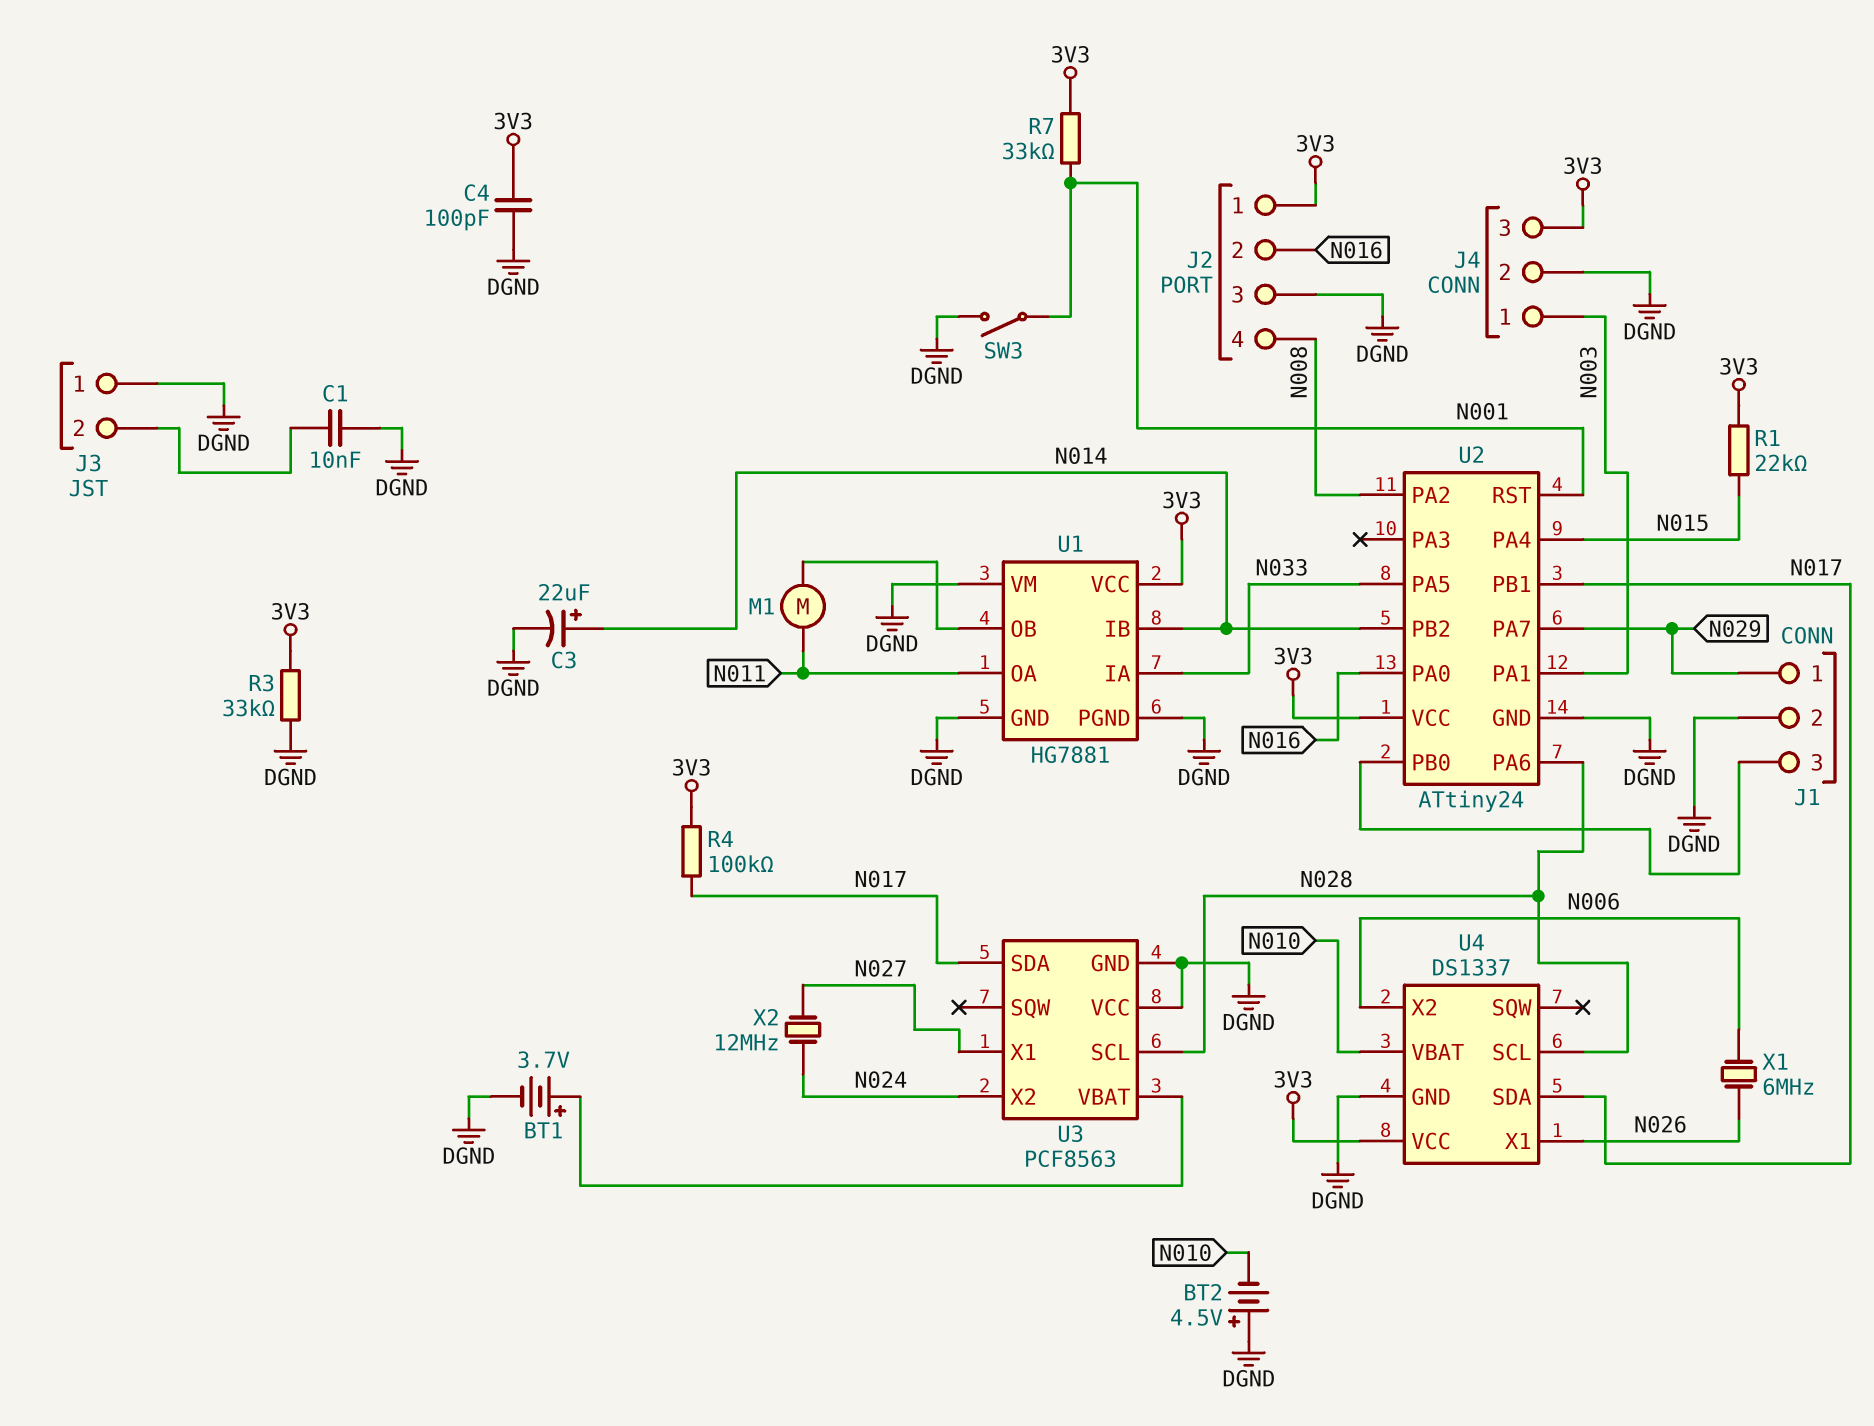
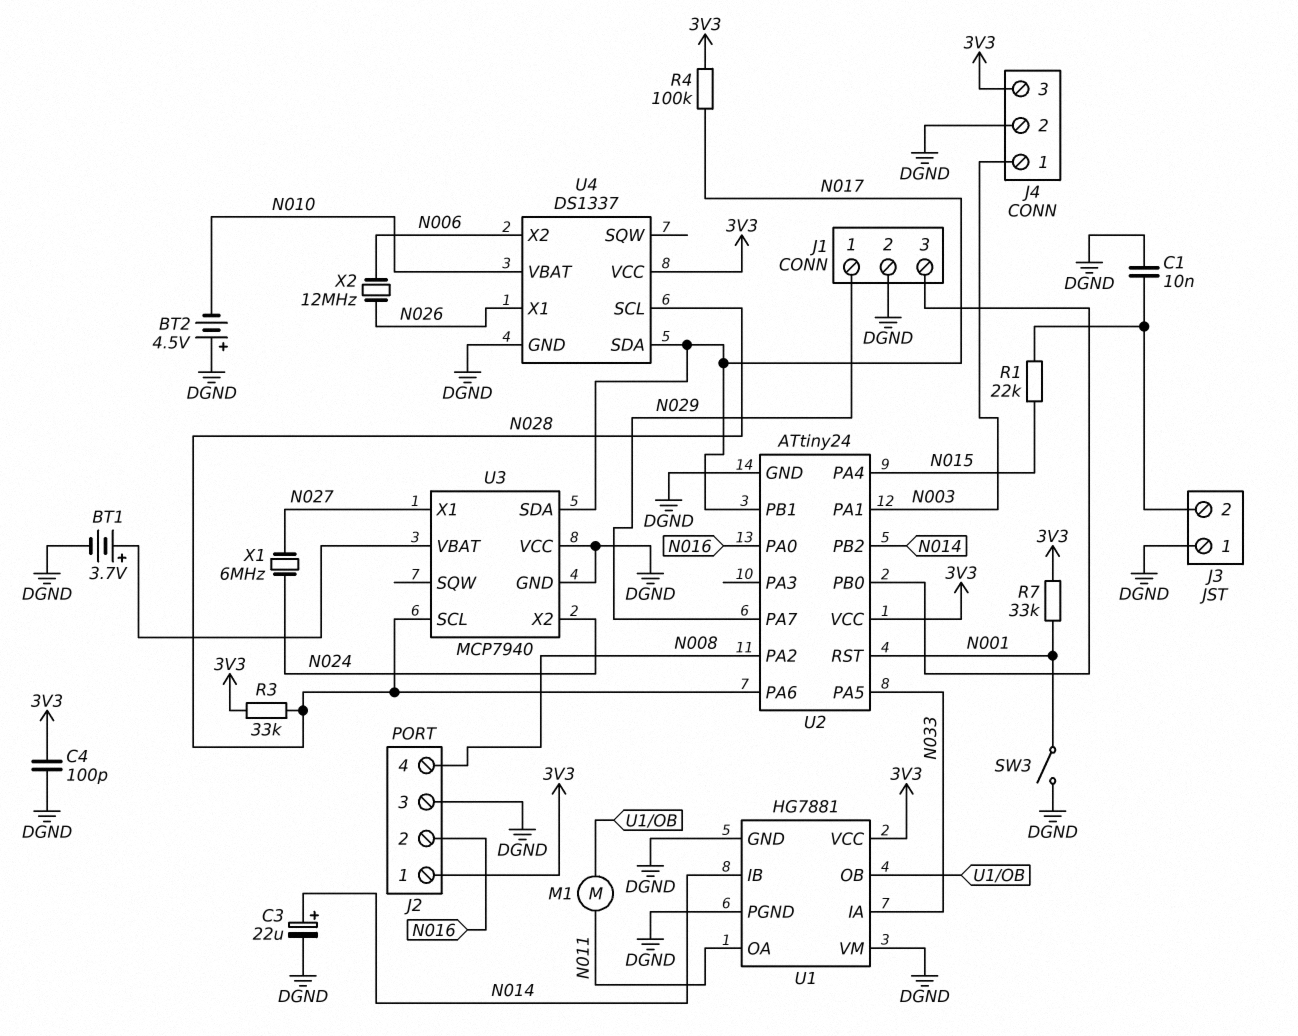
R1: 22k (3V3, N015) -> 22k (J3/2, N015)
R3: 33k (3V3, DGND) -> 33k (3V3, N028)
U3: PCF8563 -> MCP7940
X1: 6MHz (N006, N026) -> 6MHz (N024, N027)
X2: 12MHz (N024, N027) -> 12MHz (N006, N026)

